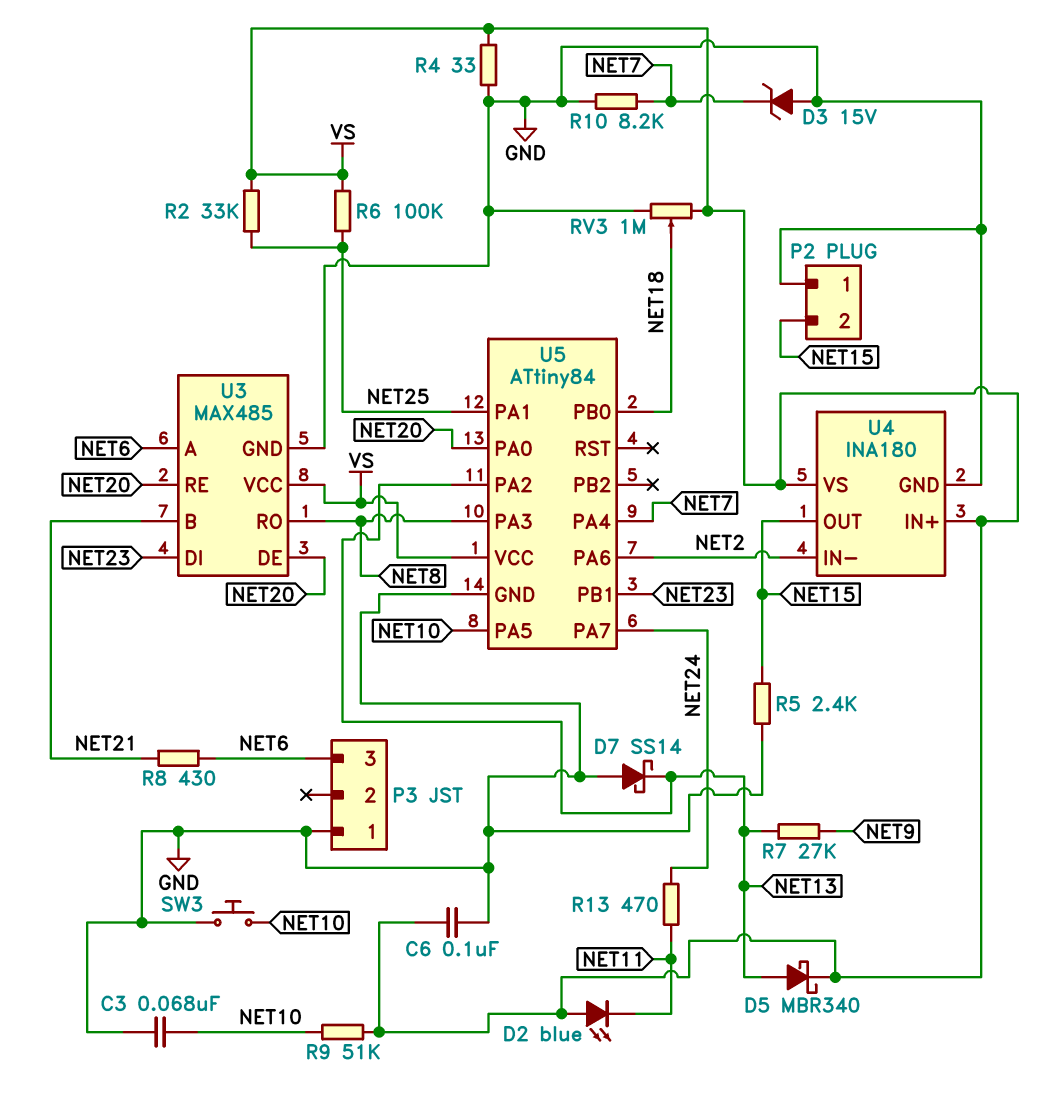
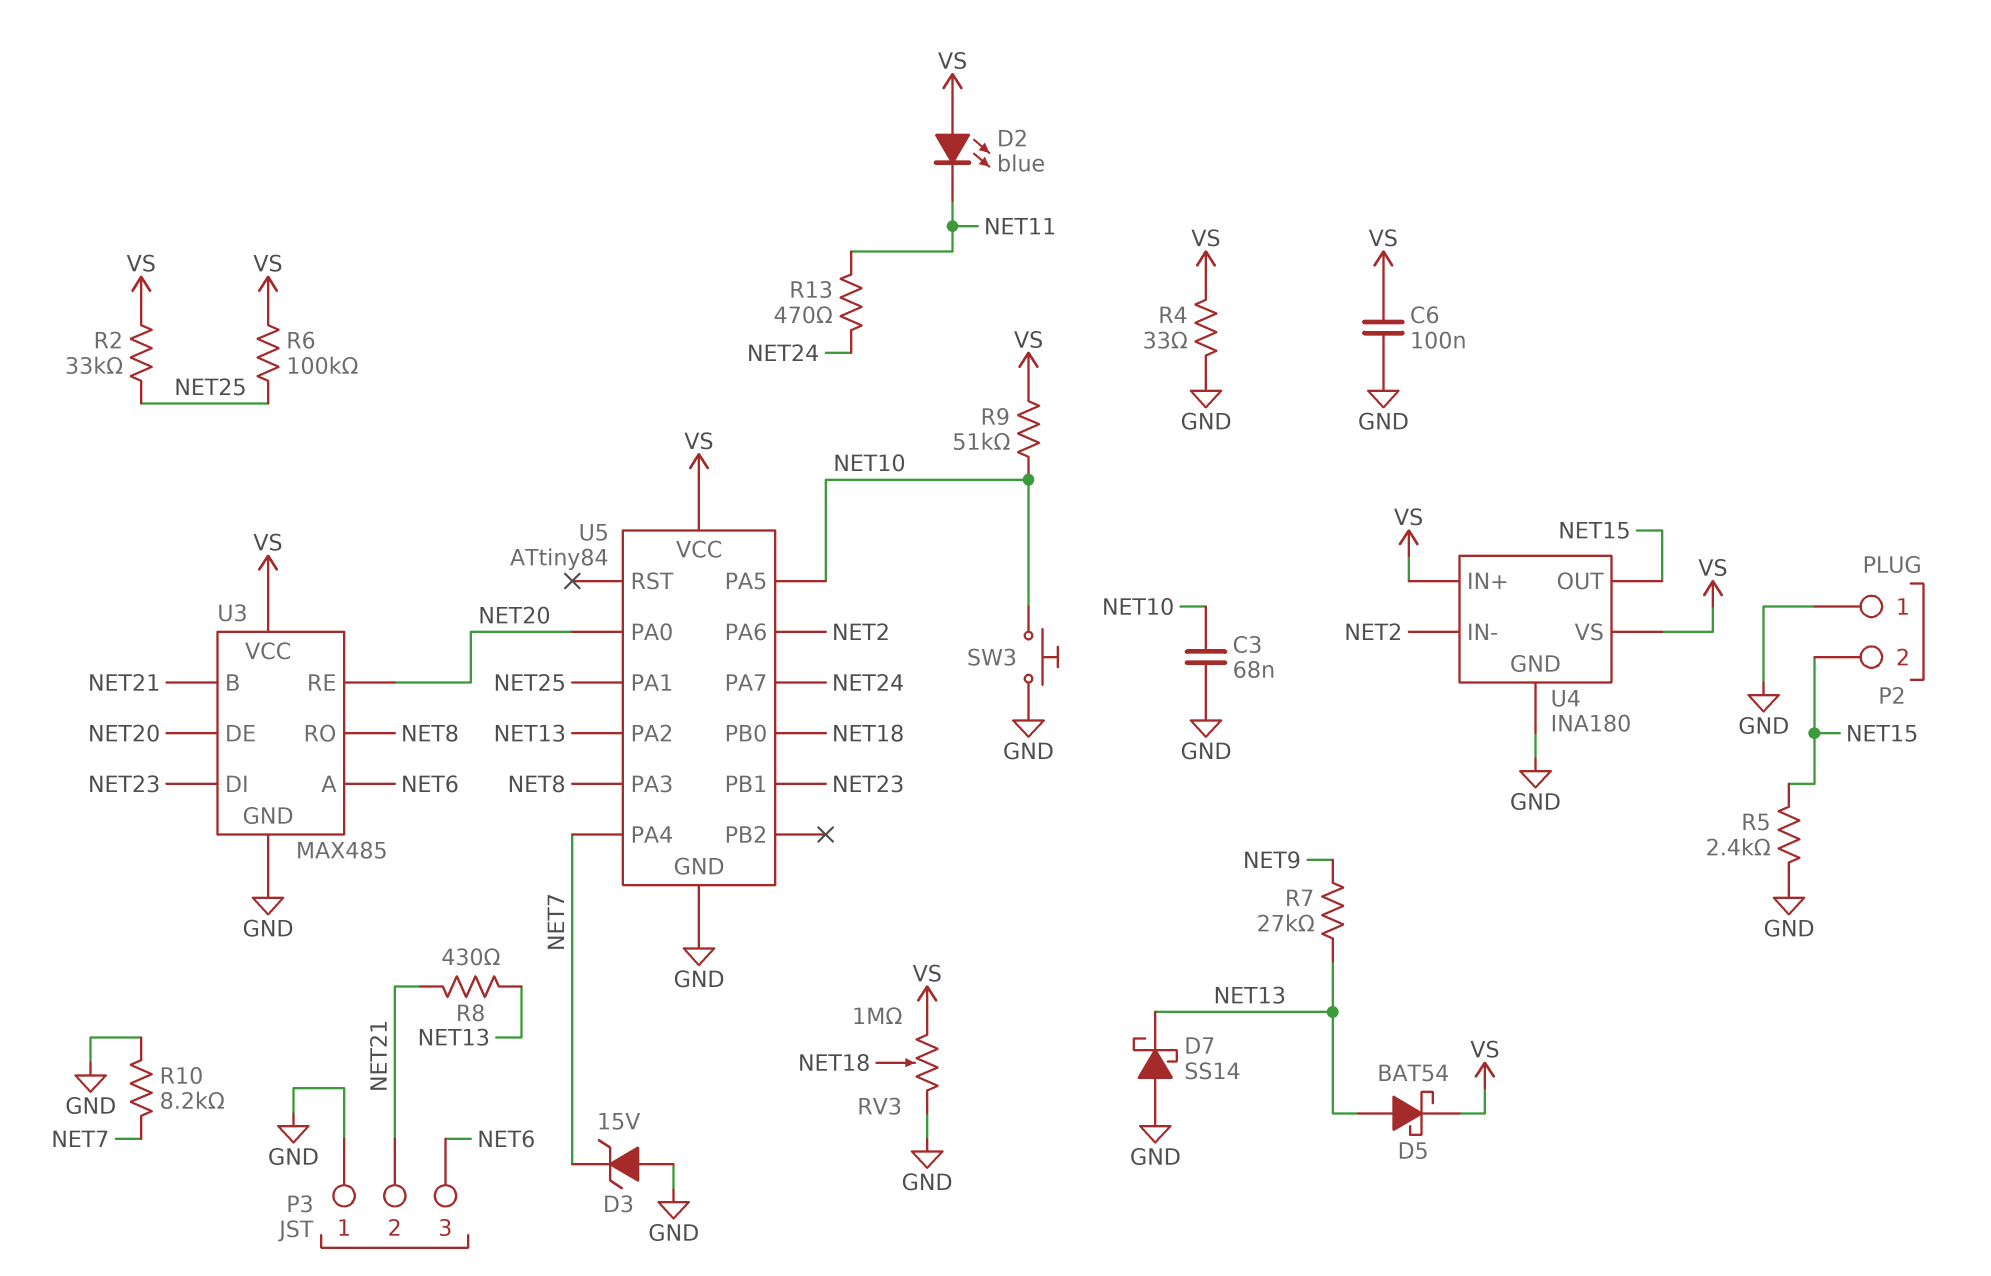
D5: schottky MBR340 (A NET13, K VS) -> schottky BAT54 (A NET13, K VS)
P3 pin 2: none -> NET21
R8: 430 (NET6, NET21) -> 430 (NET13, NET21)

